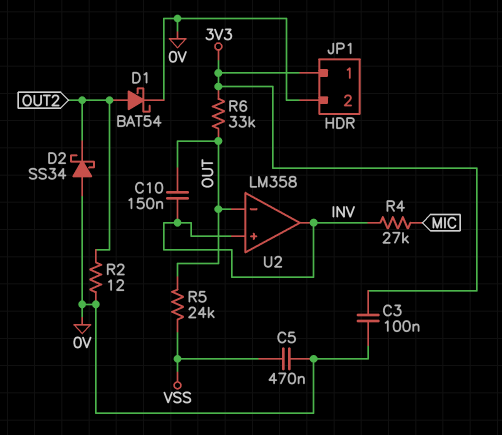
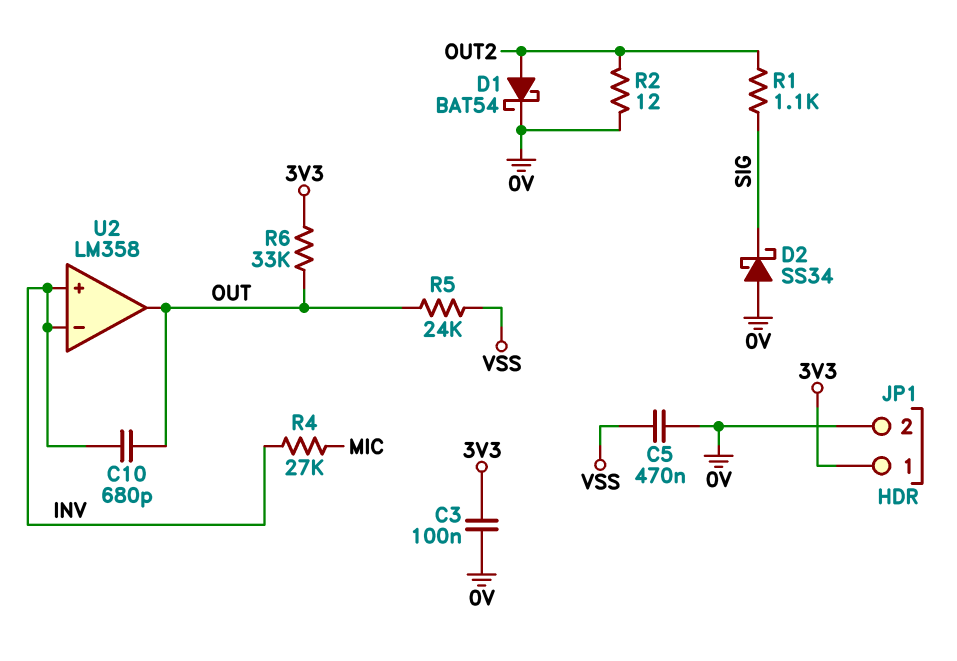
C10: 150nF (INV, OUT) -> 680pF (INV, OUT)
D2: schottky SS34 (A 0V, K OUT2) -> schottky SS34 (A 0V, K SIG)
R1: none -> 1.1k (OUT2, SIG)
U2 pin in-: OUT -> INV
U2 pin out: INV -> OUT

